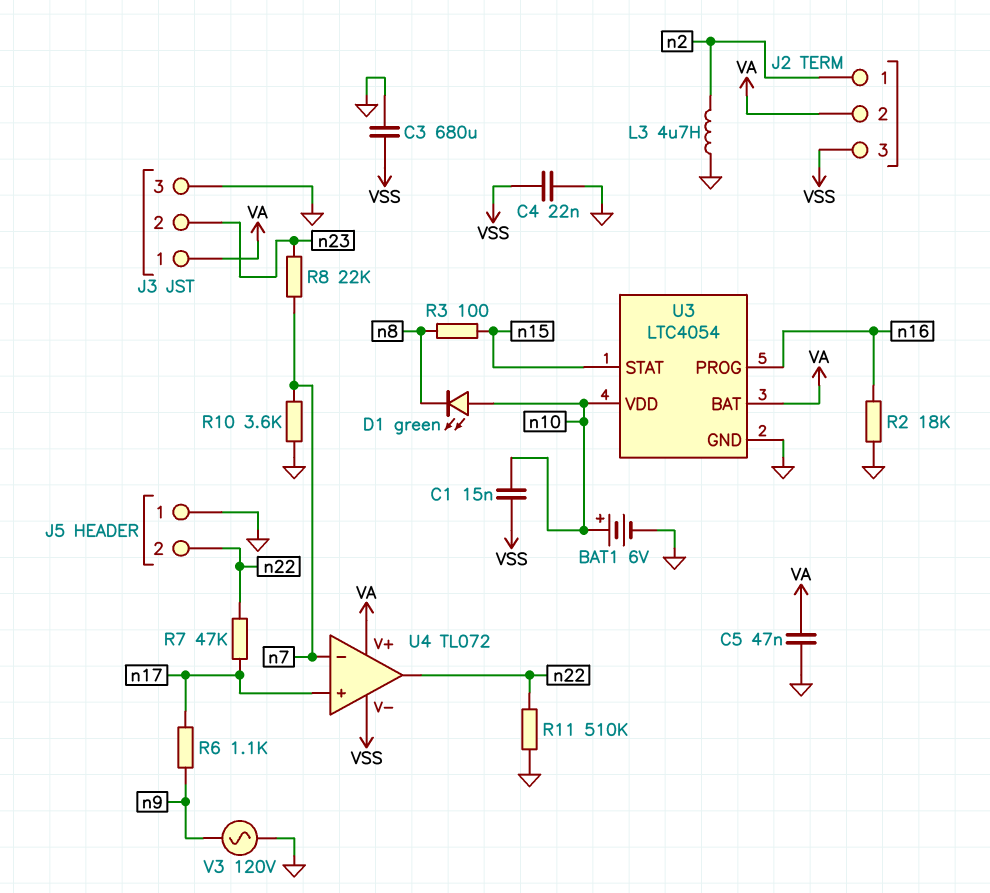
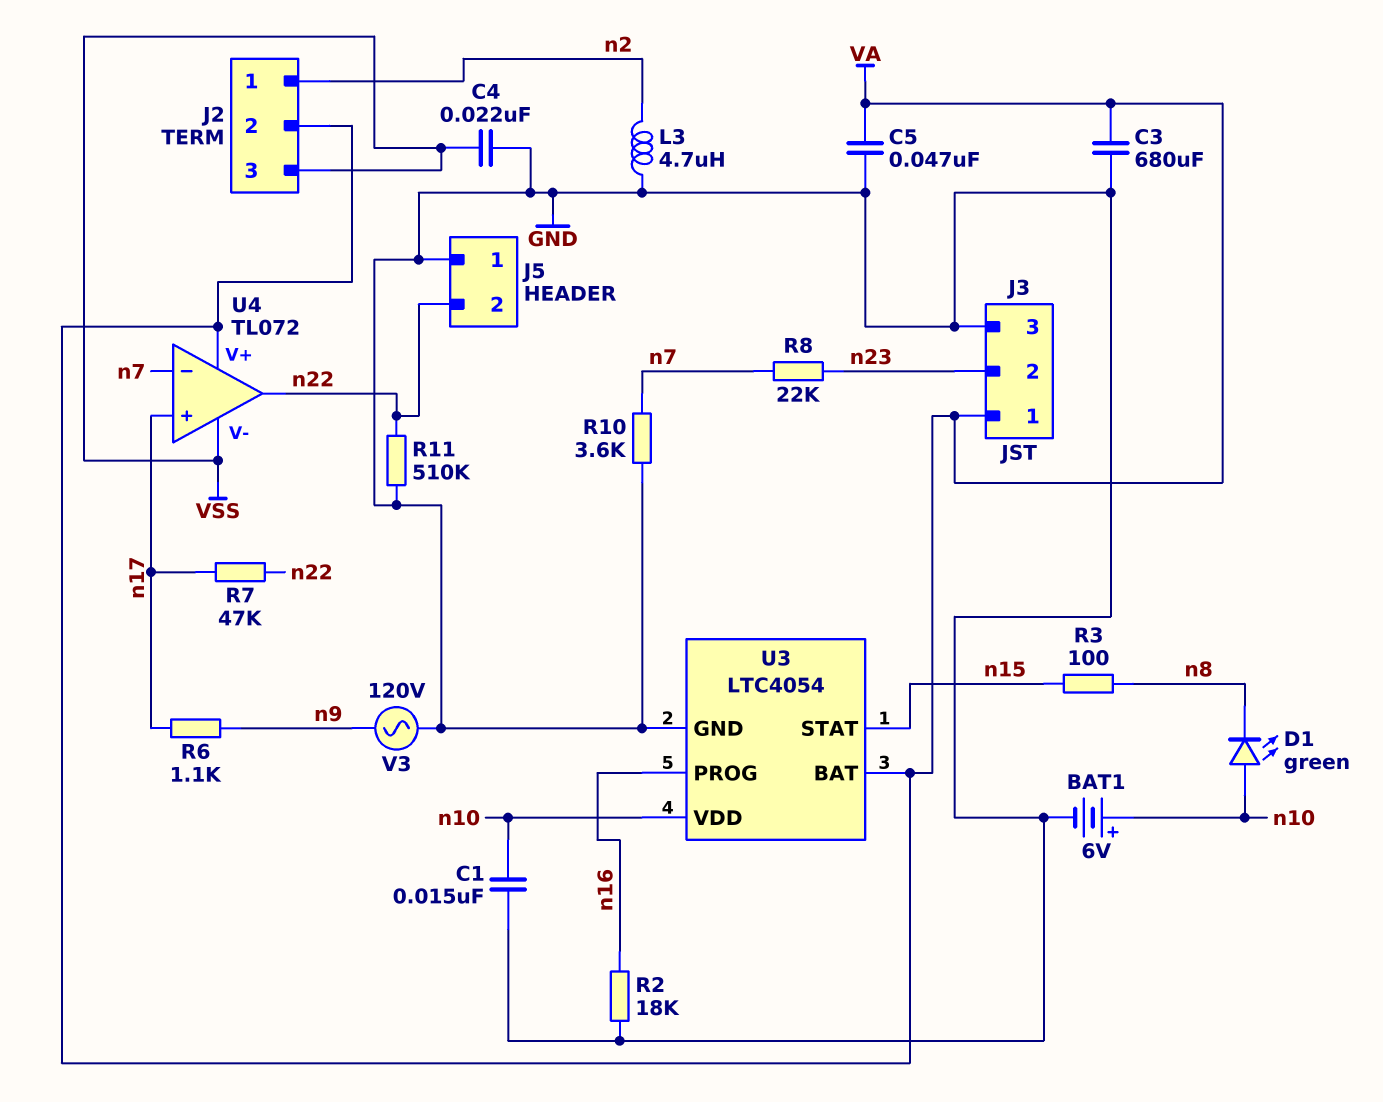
C1: 15nF (VSS, n10) -> 15nF (GND, n10)
C3: 680uF (GND, VSS) -> 680uF (GND, VA)

